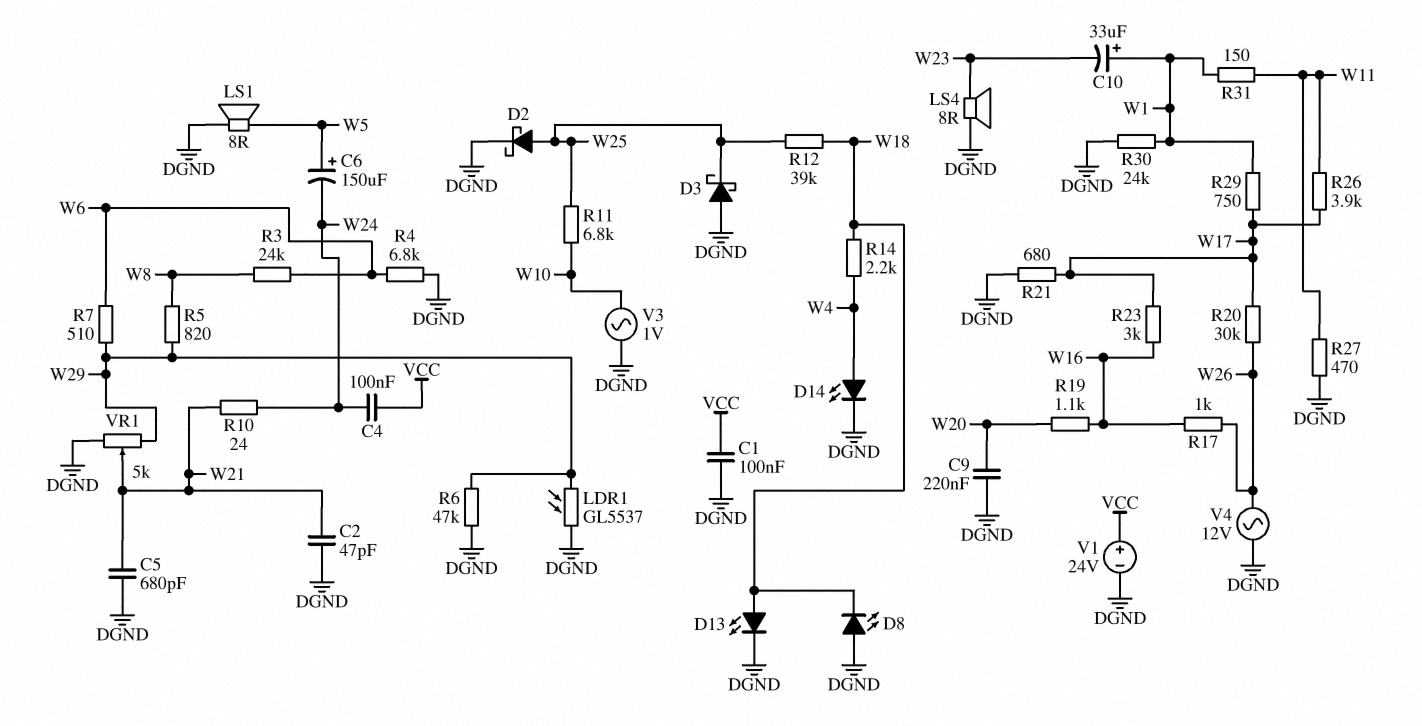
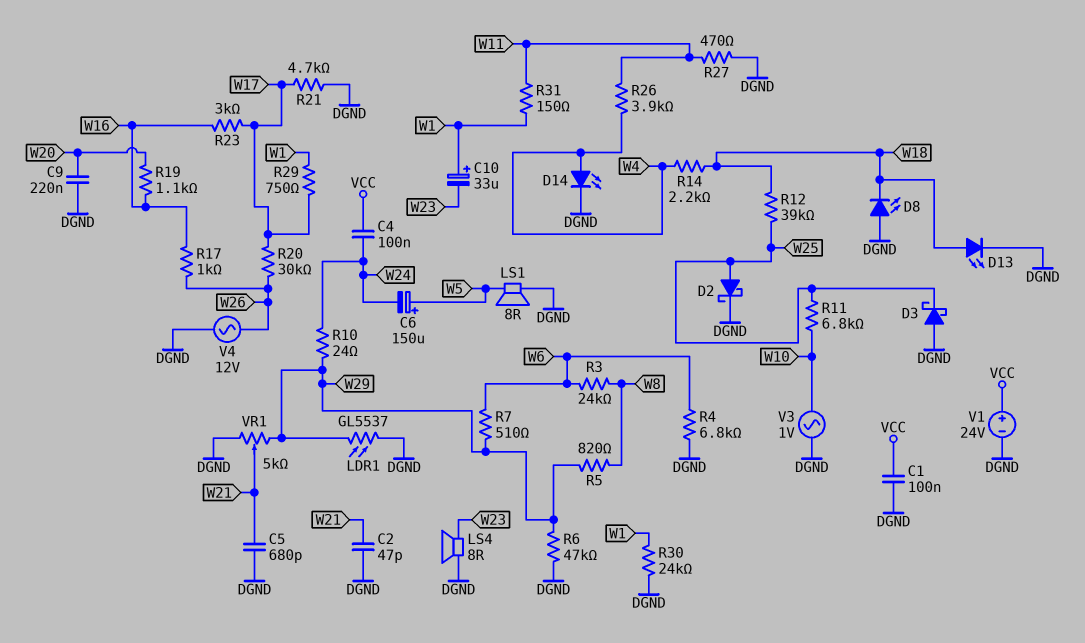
R10: 24 (W21, W24) -> 24 (W24, W29)
R21: 680 (DGND, W17) -> 4.7k (DGND, W17)
R26: 3.9k (W11, W17) -> 3.9k (W4, W11)

